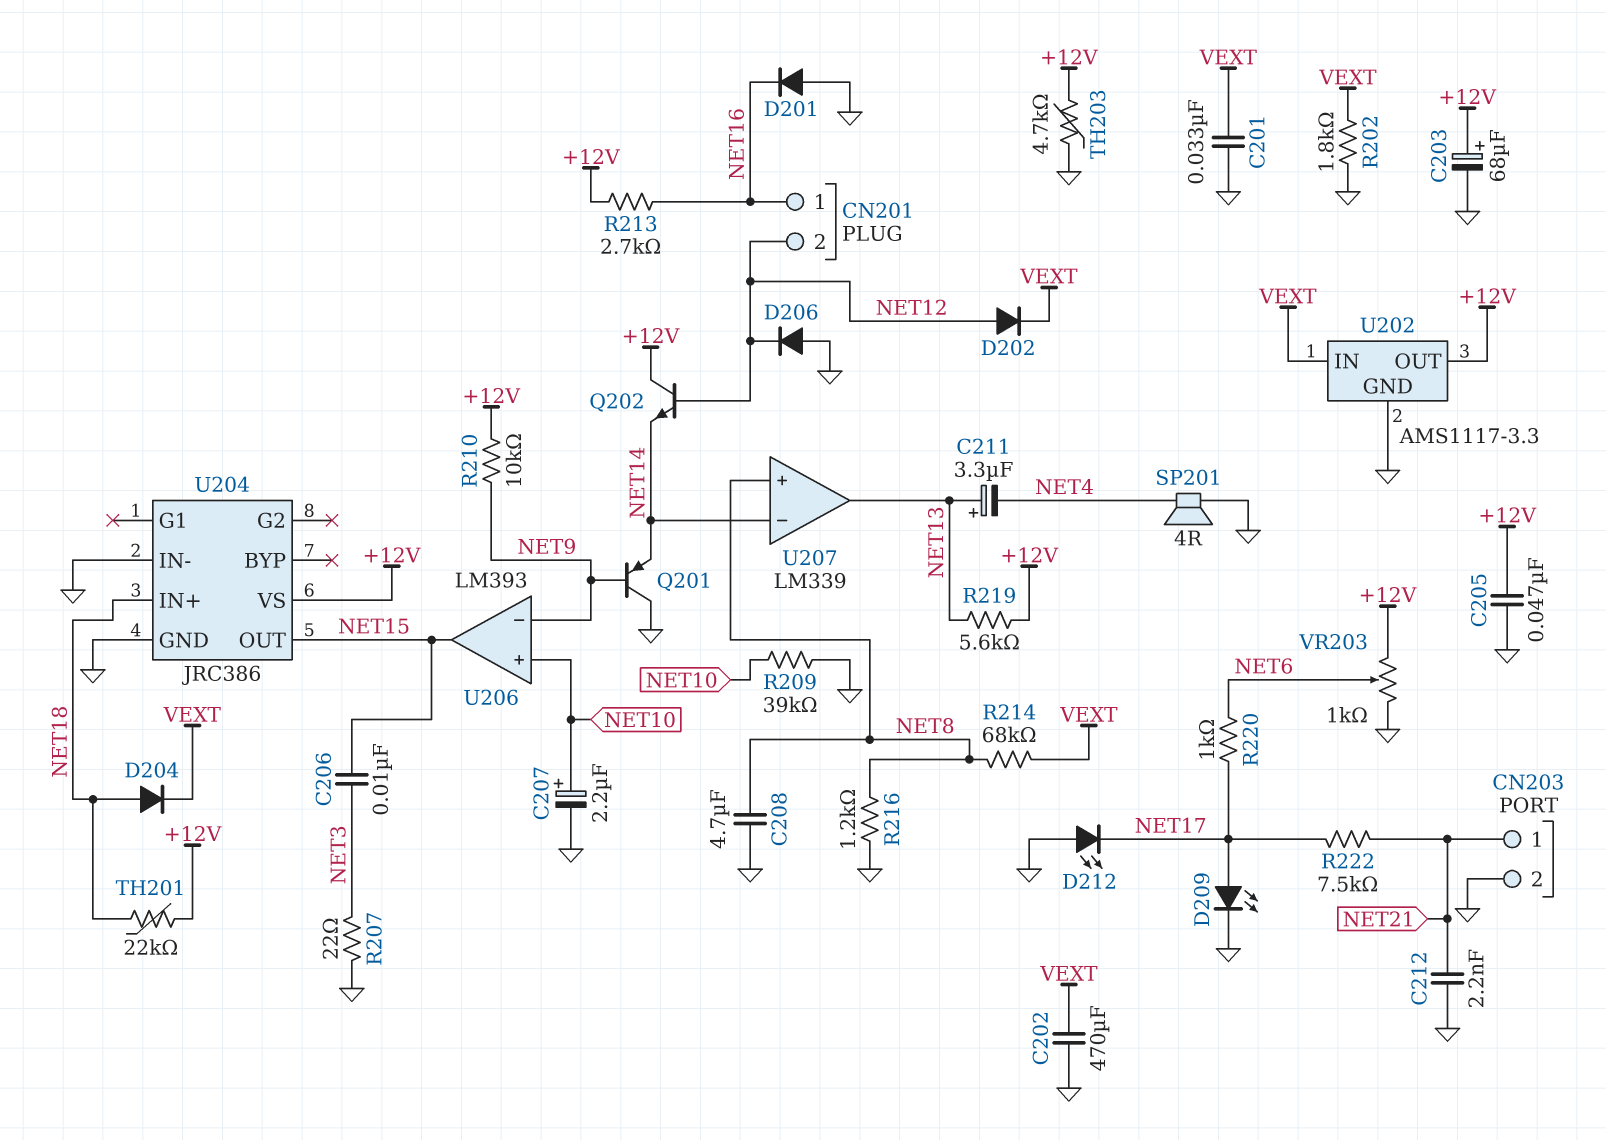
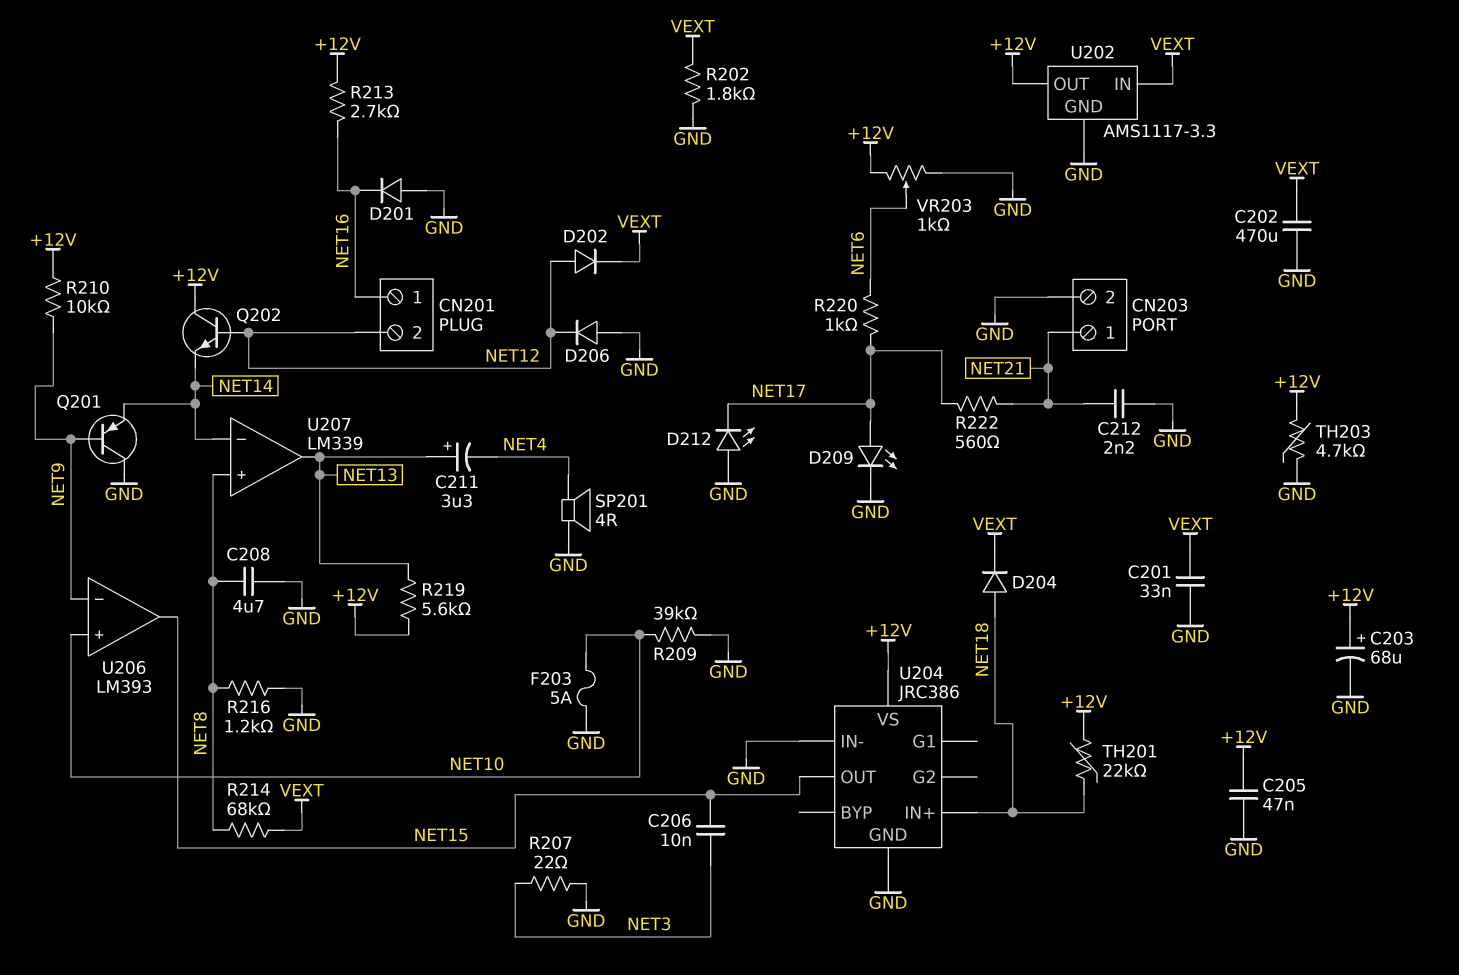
C207: 2.2uF (plus NET10, minus GND) -> none
F203: none -> 5A (GND, NET10)
R222: 7.5k (NET17, NET21) -> 560 (NET17, NET21)

